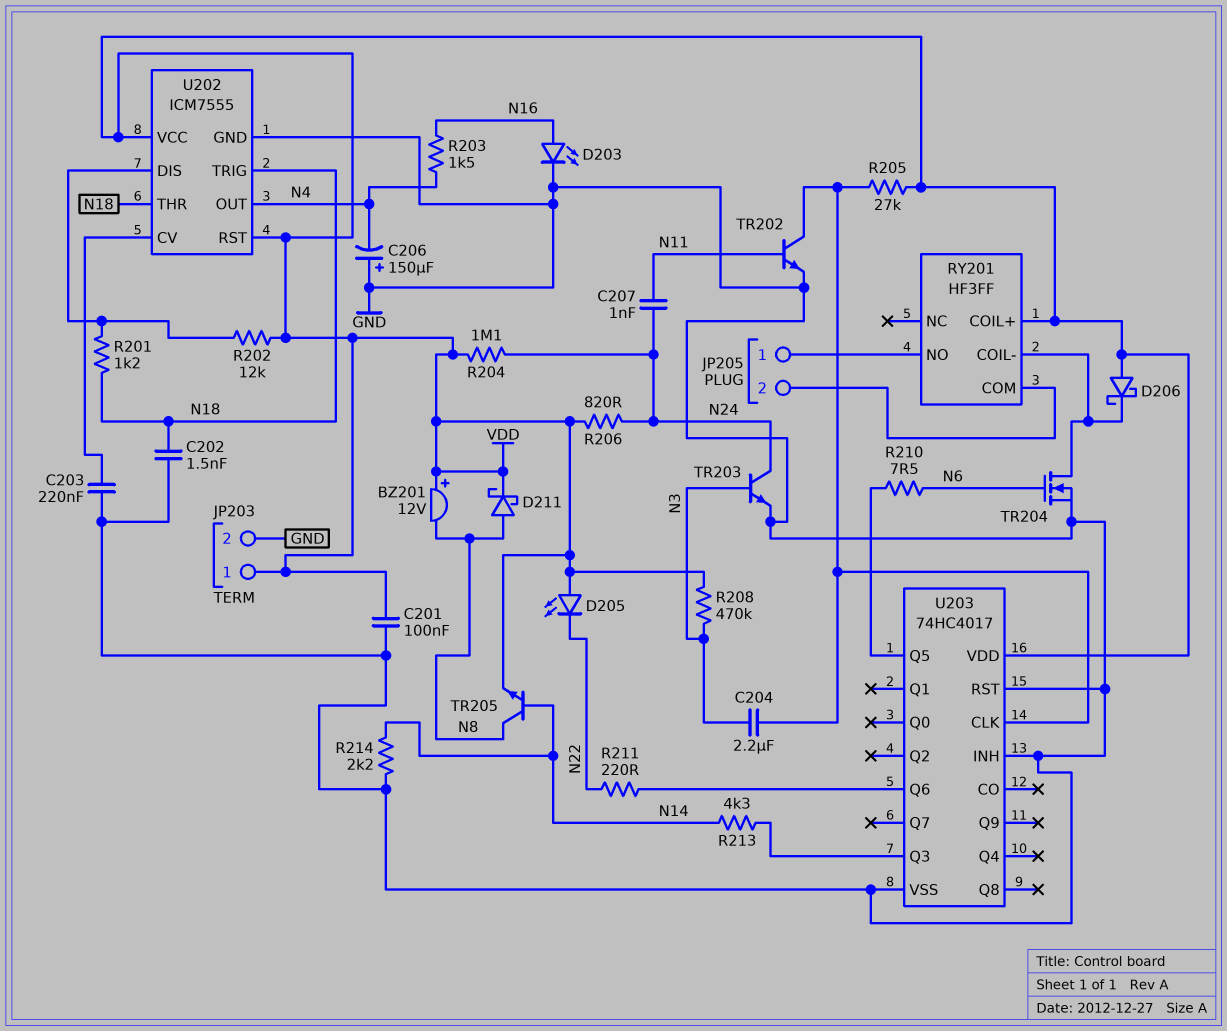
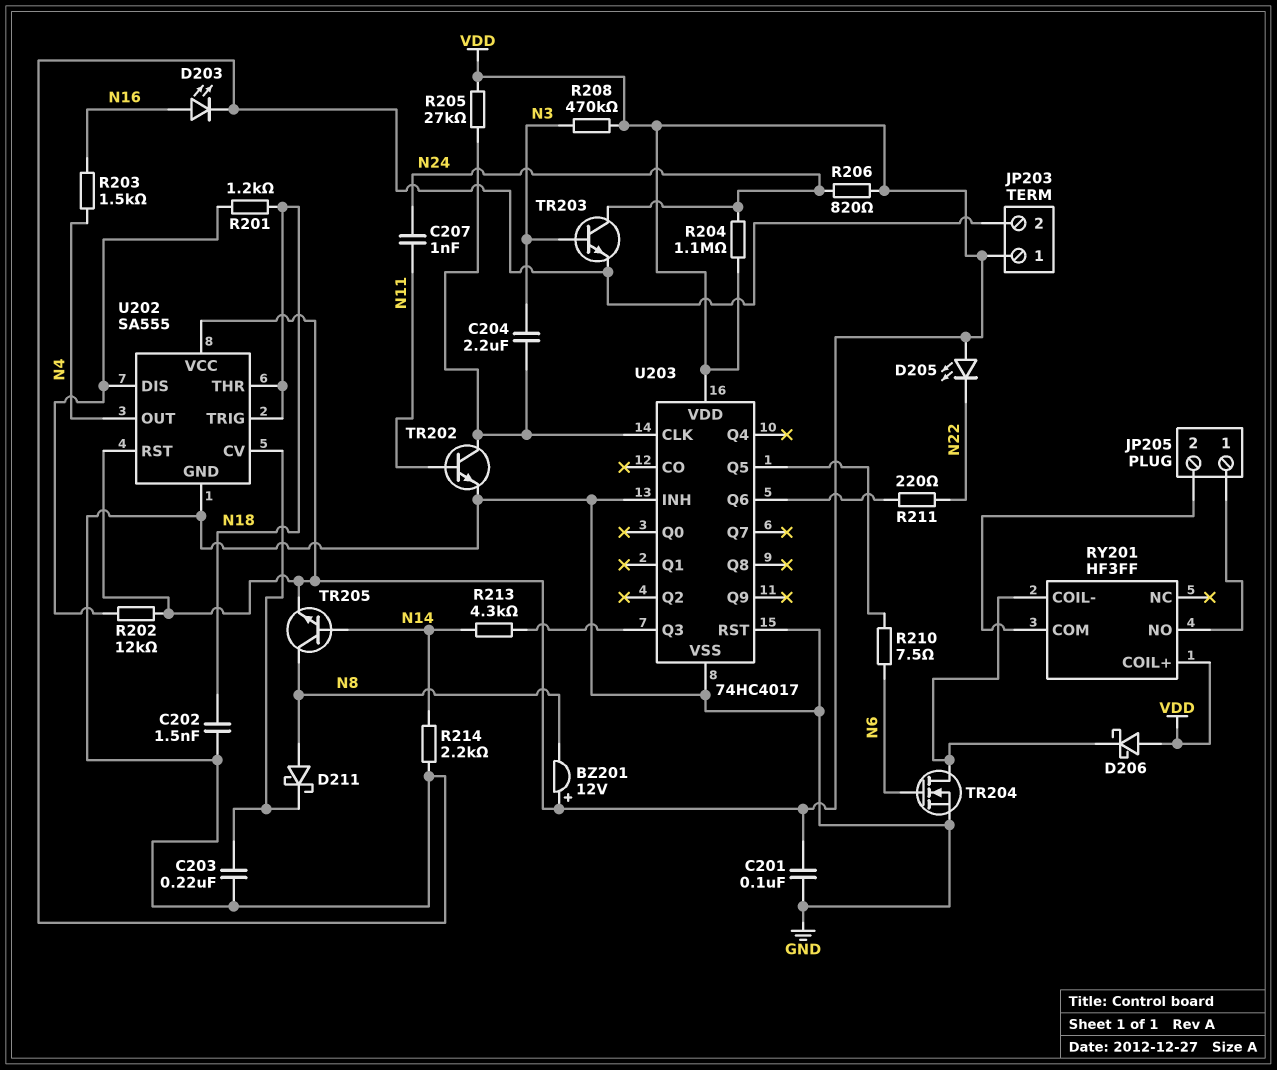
C206: 150uF (plus GND, minus N4) -> none
D211: schottky (A N8, K VDD) -> schottky (A N8, K U202/CV)
U202: ICM7555 -> SA555

